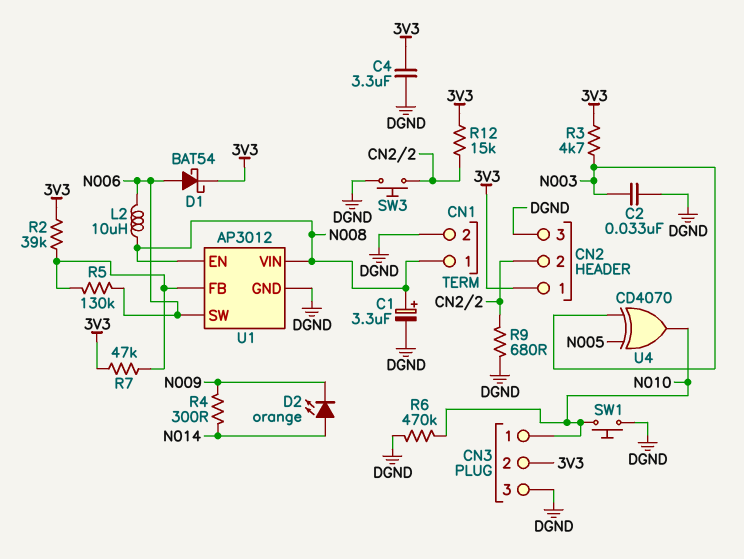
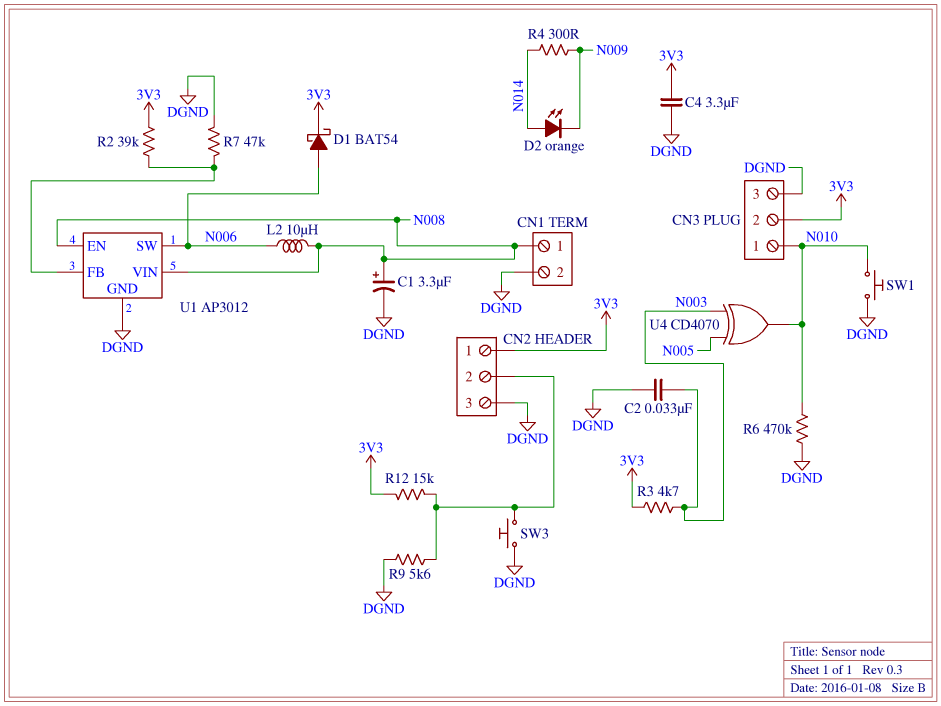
R5: 130k (N006, U1/FB) -> none
R7: 47k (3V3, U1/FB) -> 47k (DGND, U1/FB)
R9: 680 (CN2/2, DGND) -> 5.6k (CN2/2, DGND)

